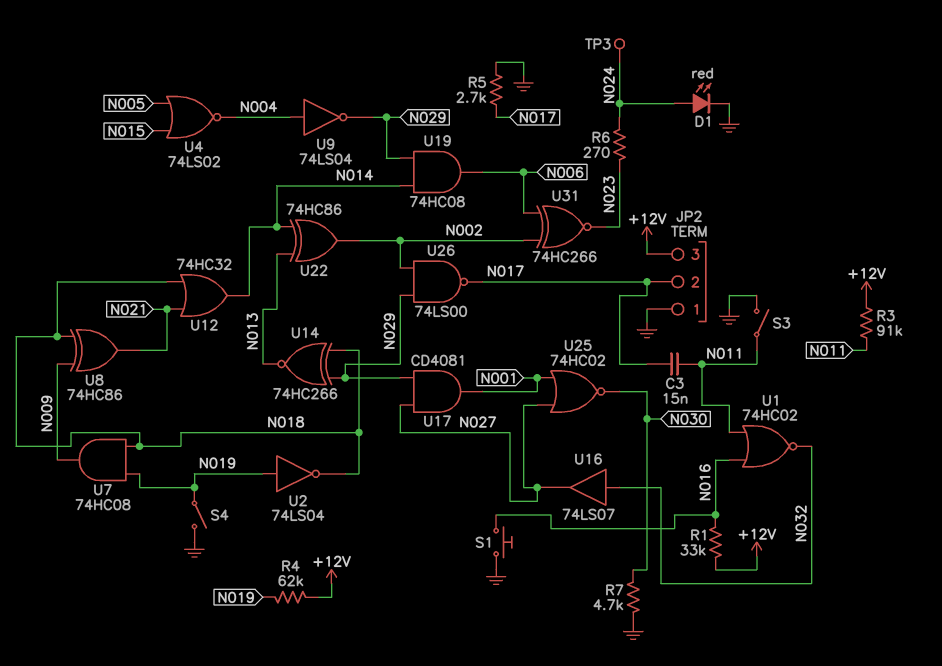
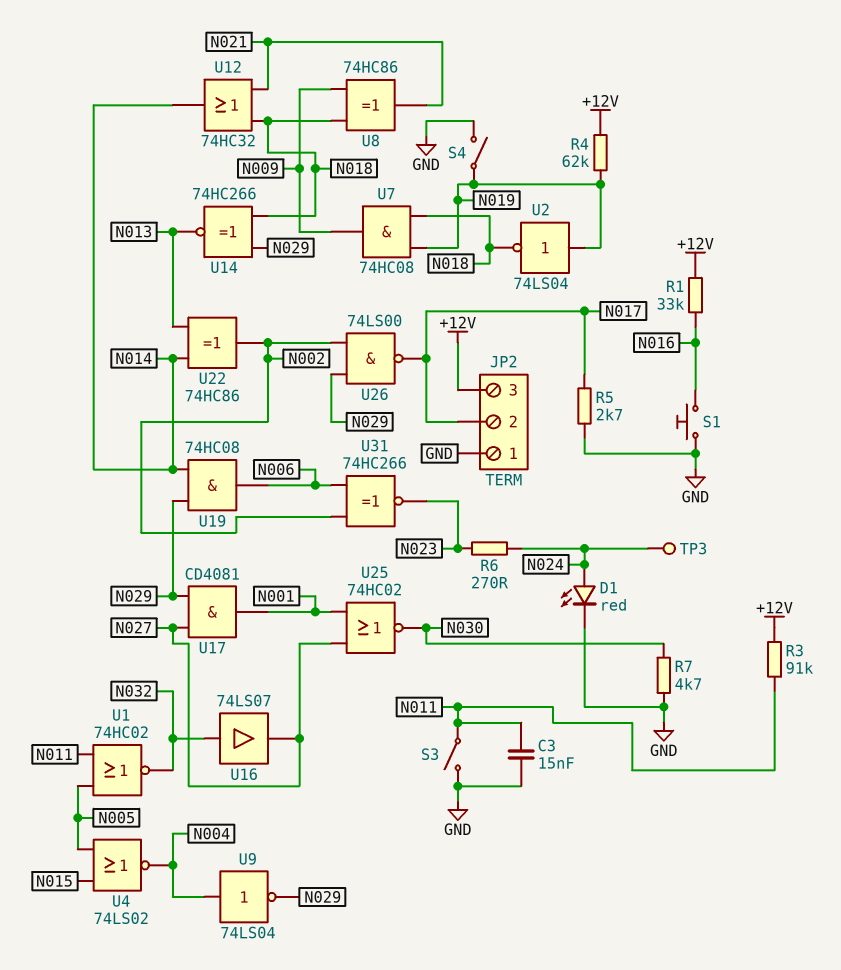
C3: 15nF (N011, N017) -> 15nF (GND, N011)
U1: NOR 74HC02 (in N011, in N016, out N032) -> NOR 74HC02 (in N005, in N011, out N032)

